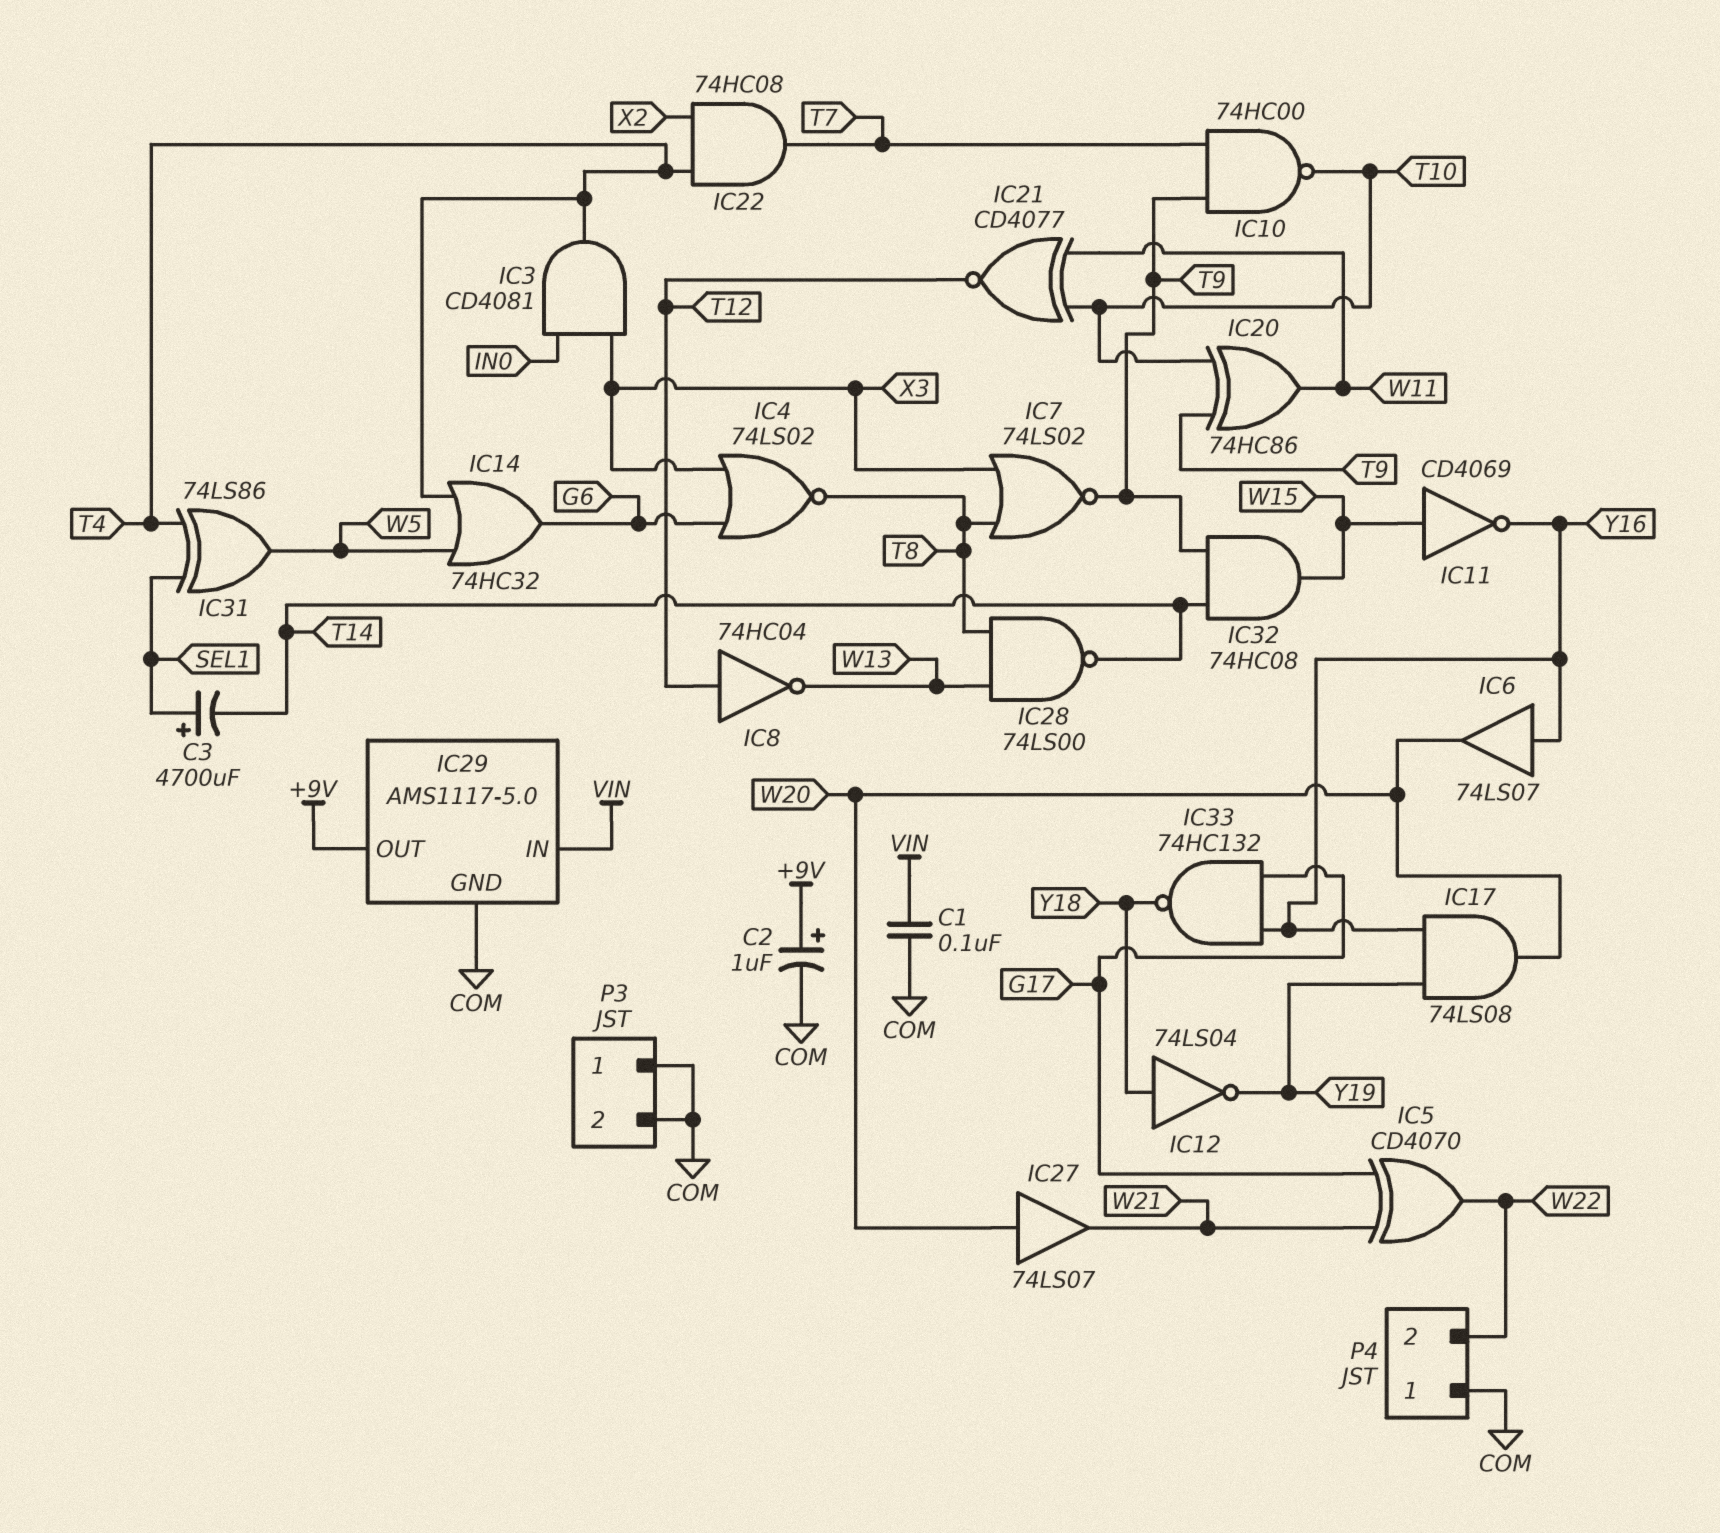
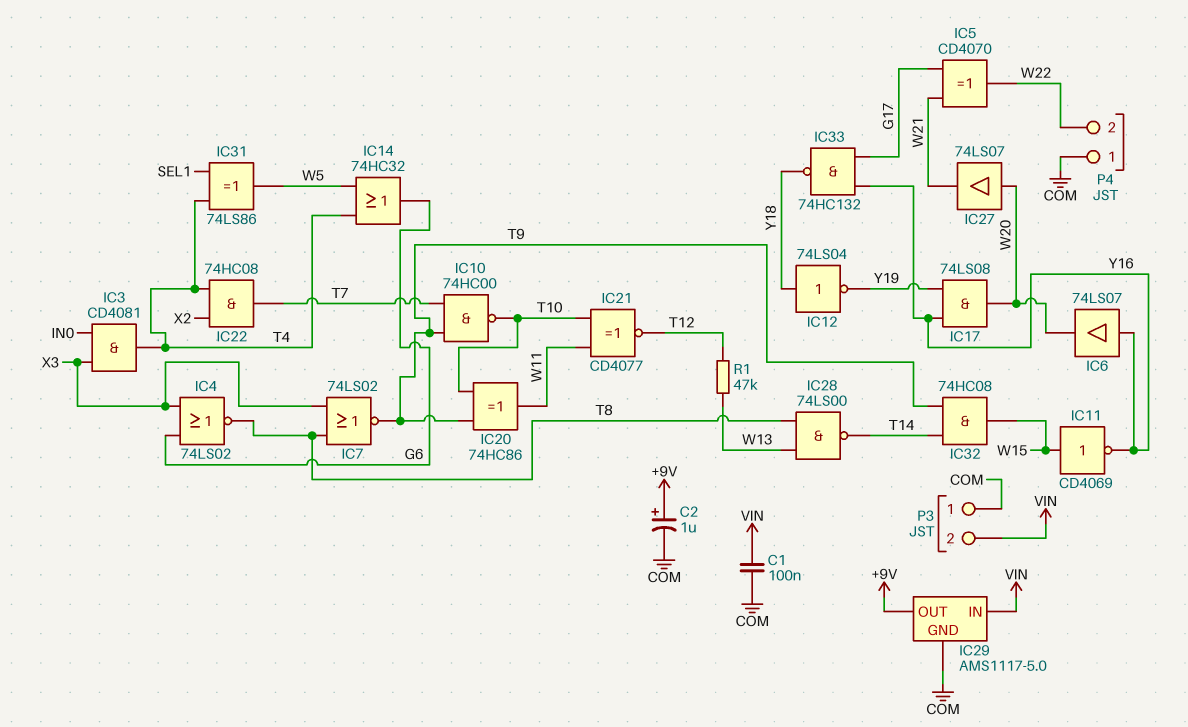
C3: 4700uF (plus SEL1, minus T14) -> none
IC8: NOT 74HC04 (in T12, out W13) -> none
P3 pin 2: COM -> VIN
R1: none -> 47k (T12, W13)

